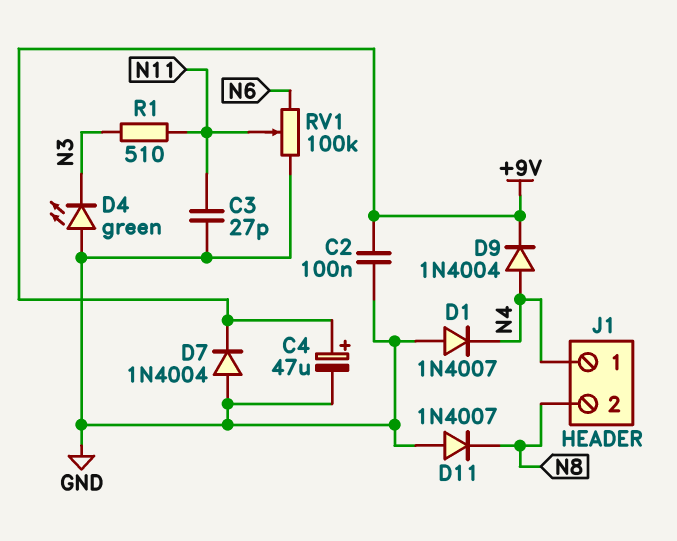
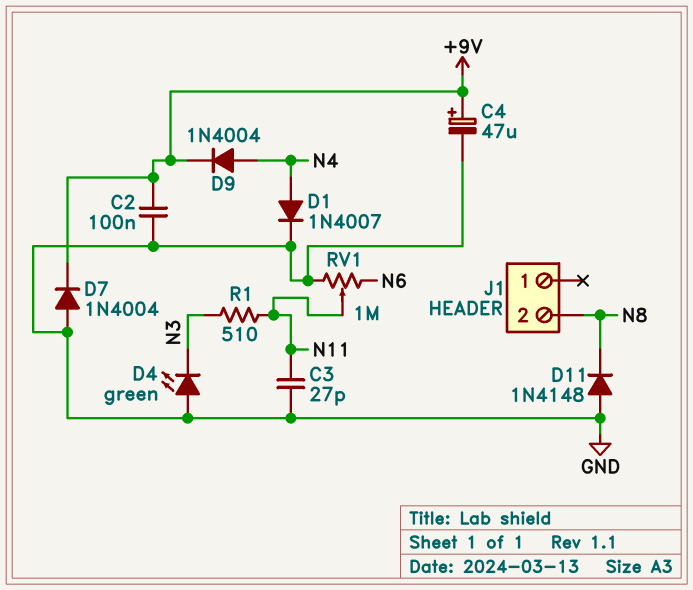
D1: diode 1N4007 (A GND, K N4) -> diode 1N4007 (A N4, K GND)
D11: diode 1N4007 (A GND, K N8) -> diode 1N4148 (A GND, K N8)
J1 pin 1: N4 -> none
RV1: 100k (GND, N6, wiper N11) -> 1M (GND, N6, wiper N11)

